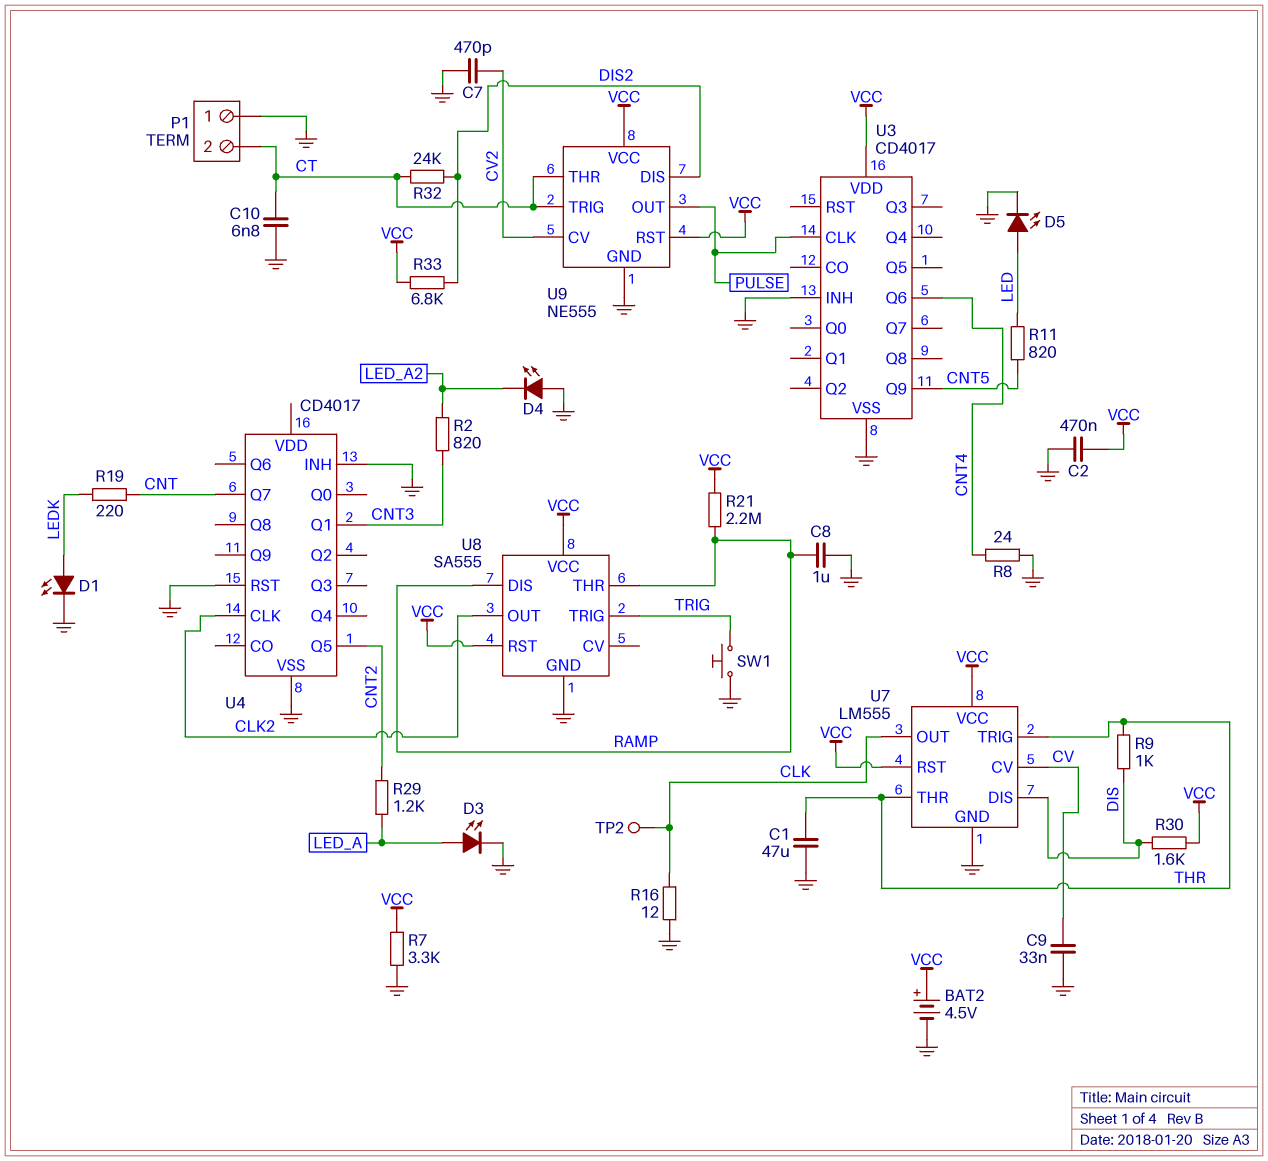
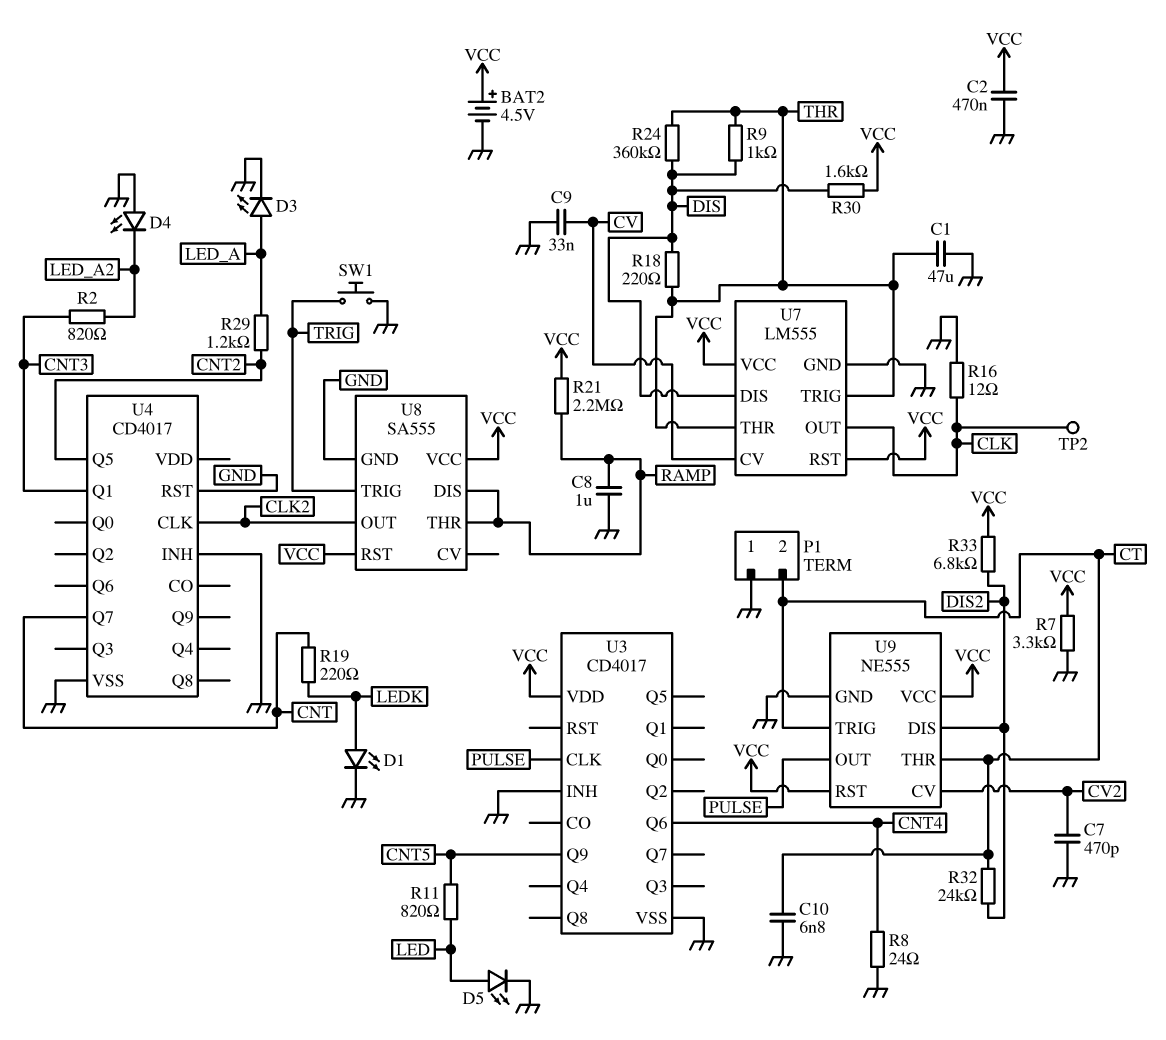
R18: none -> 220 (DIS, THR)
R24: none -> 360k (DIS, THR)

